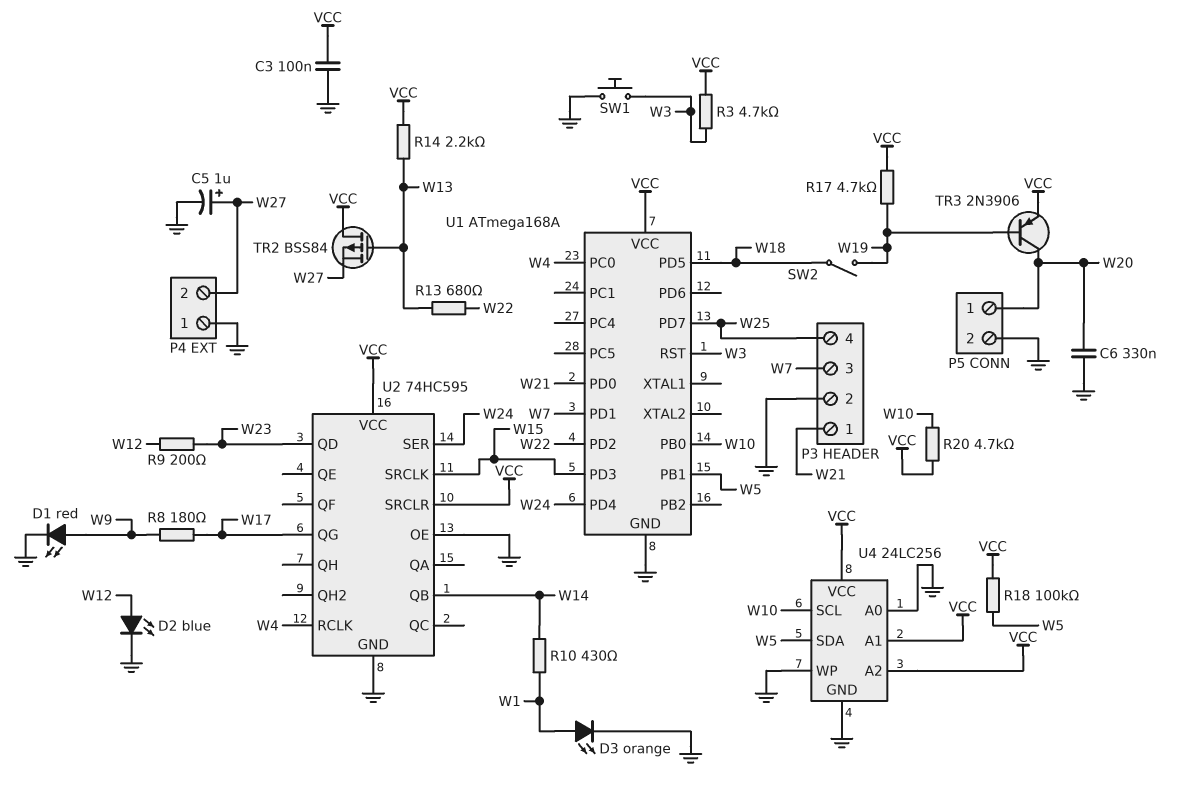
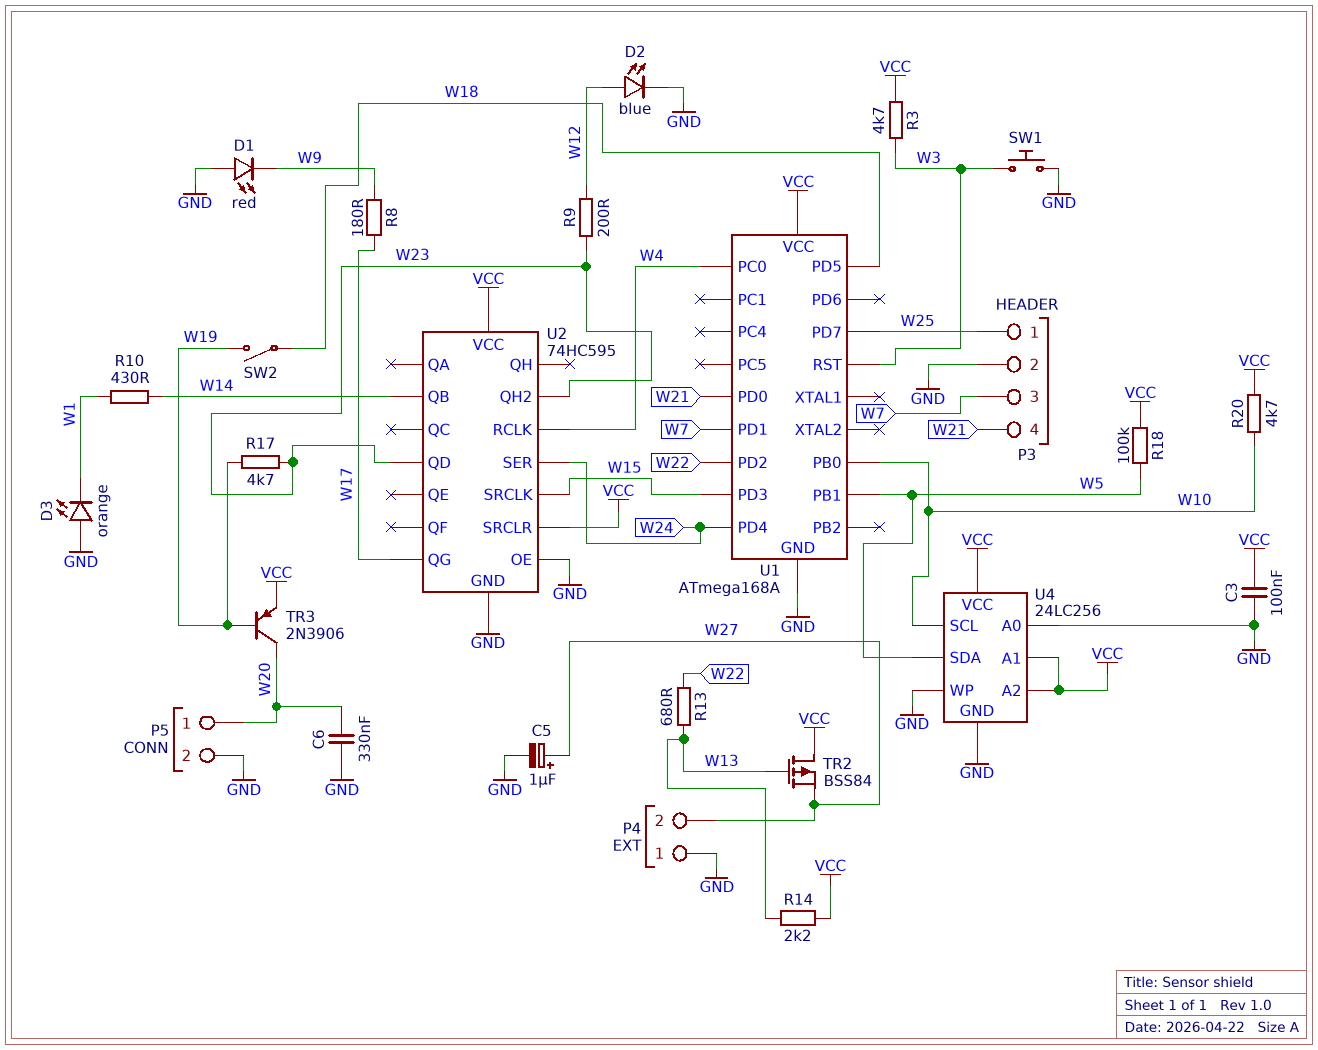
D1: LED red (A W9, K GND) -> LED red (A GND, K W9)
D3: LED orange (A W1, K GND) -> LED orange (A GND, K W1)
P3 pin 1: W21 -> W25
P3 pin 4: W25 -> W21
R17: 4.7k (VCC, W19) -> 4.7k (W19, W23)
U2 pin QH2: none -> W23

